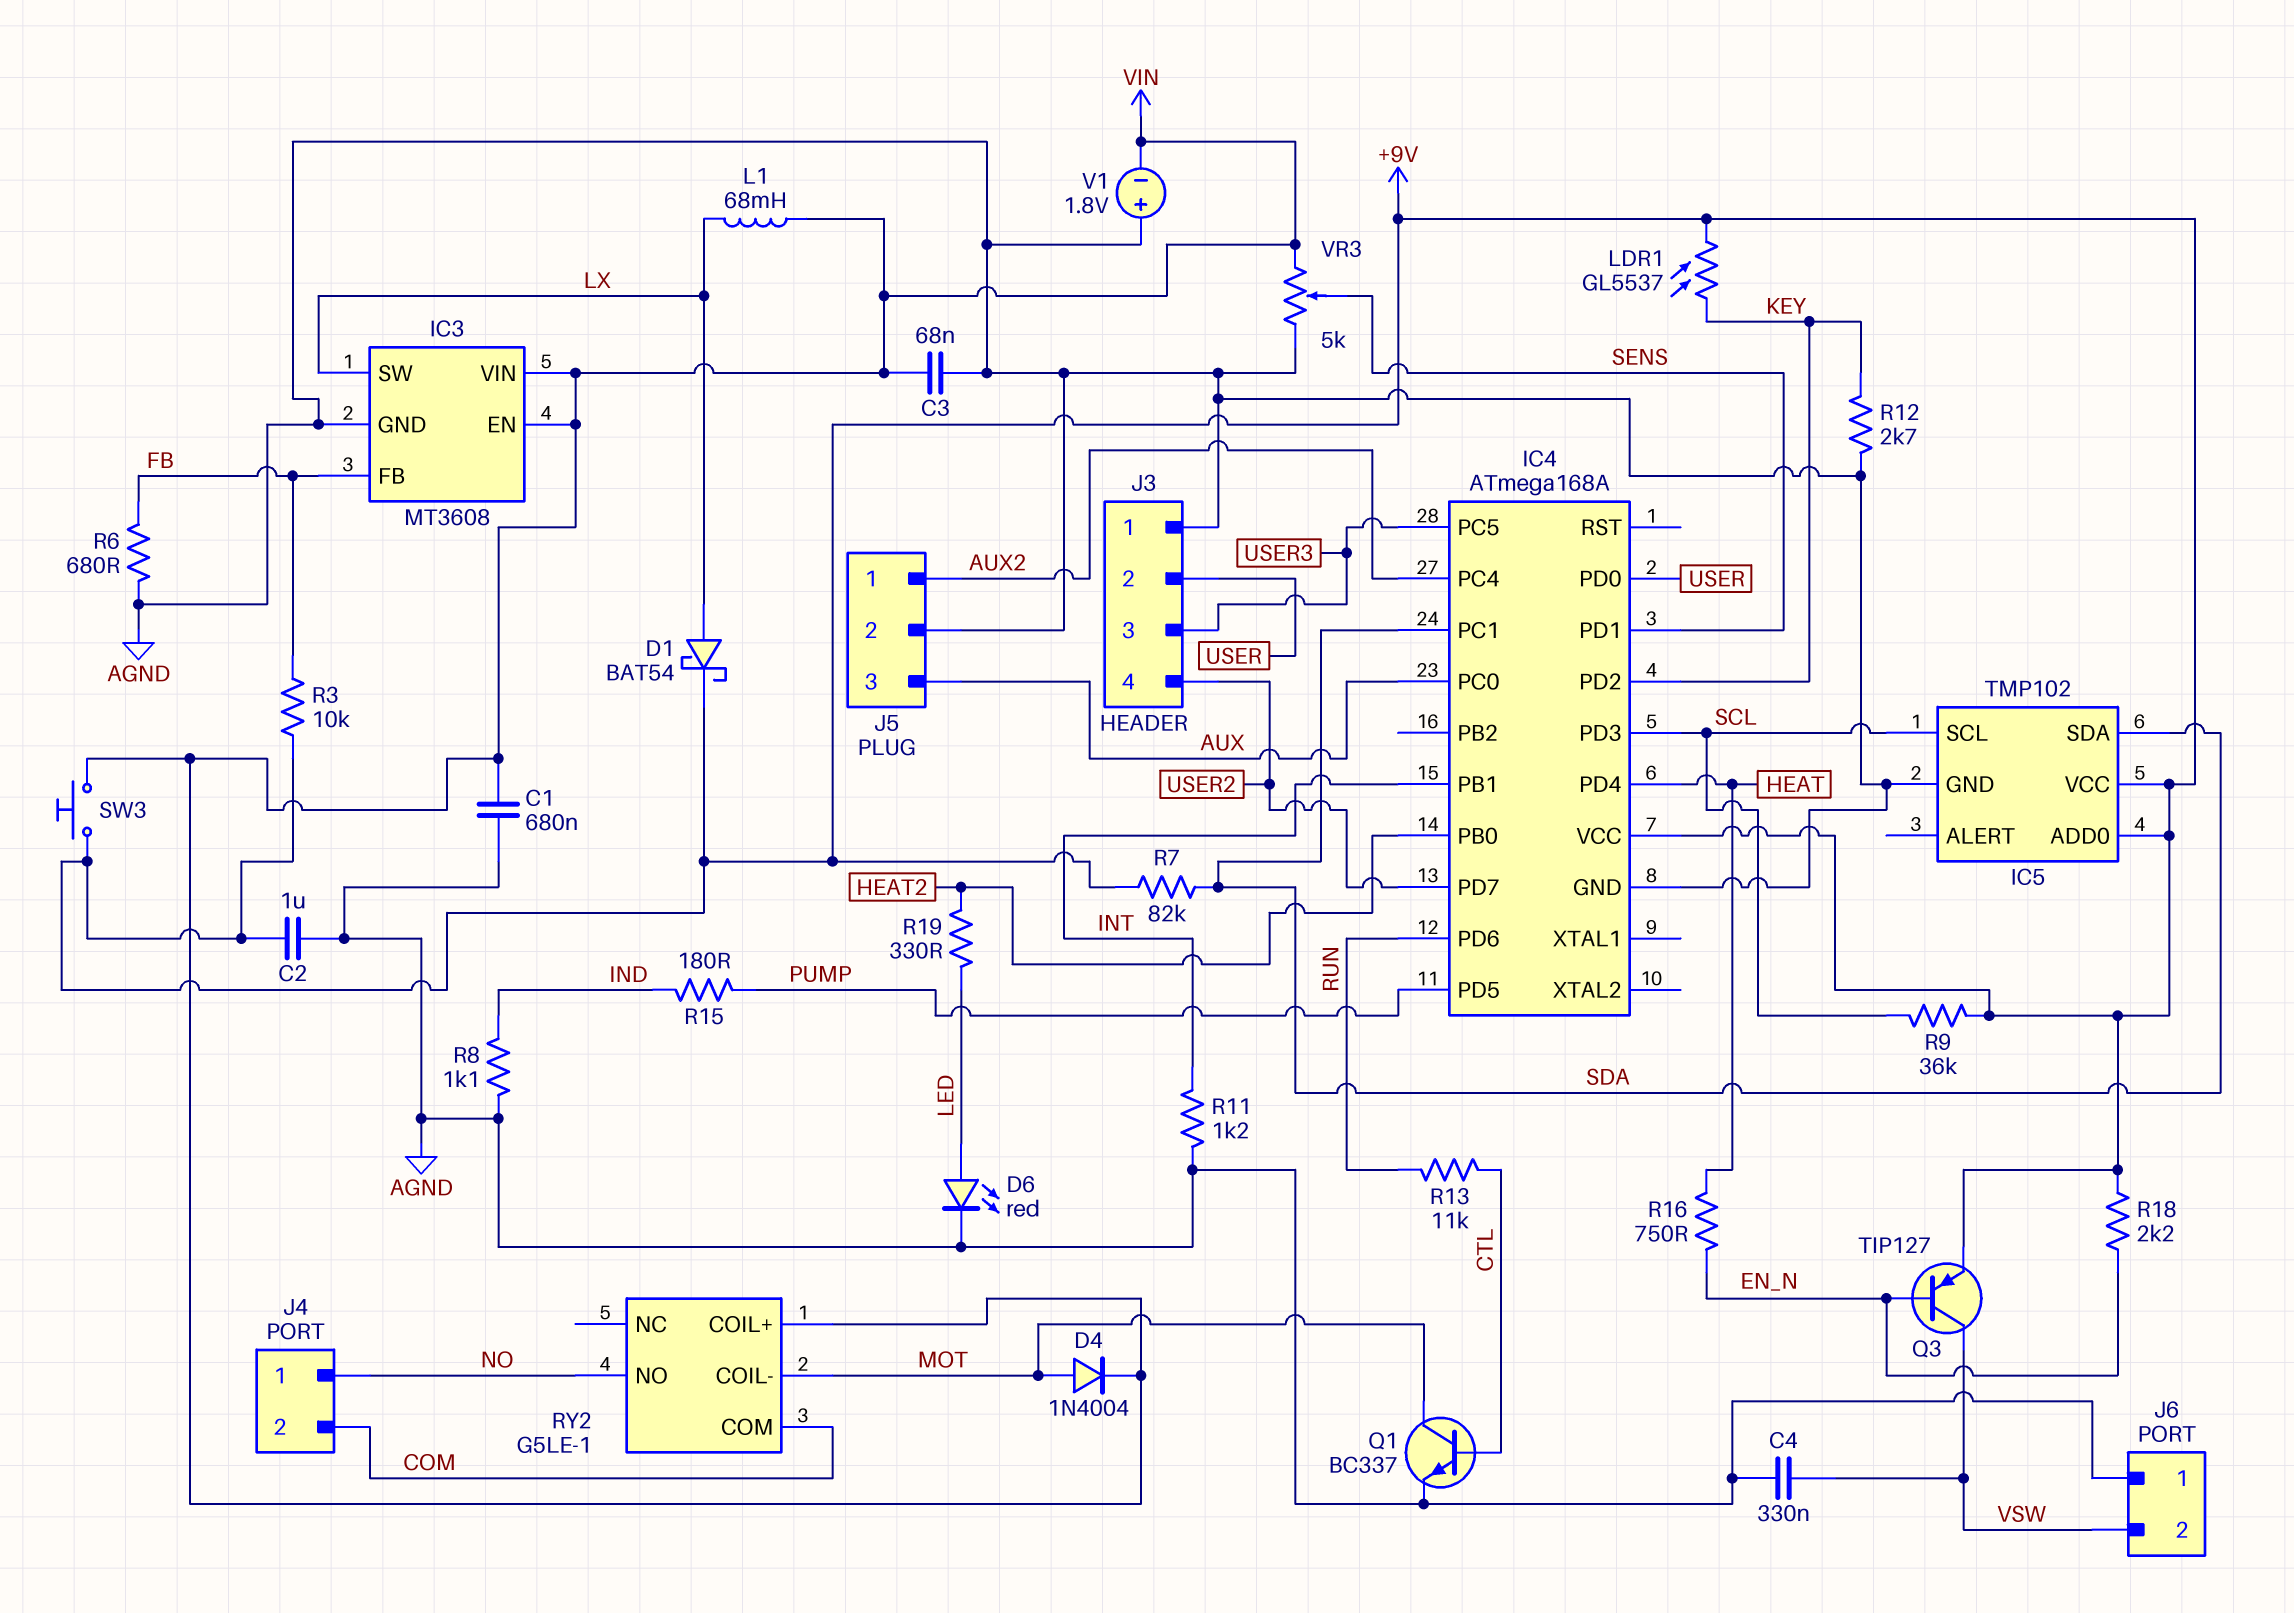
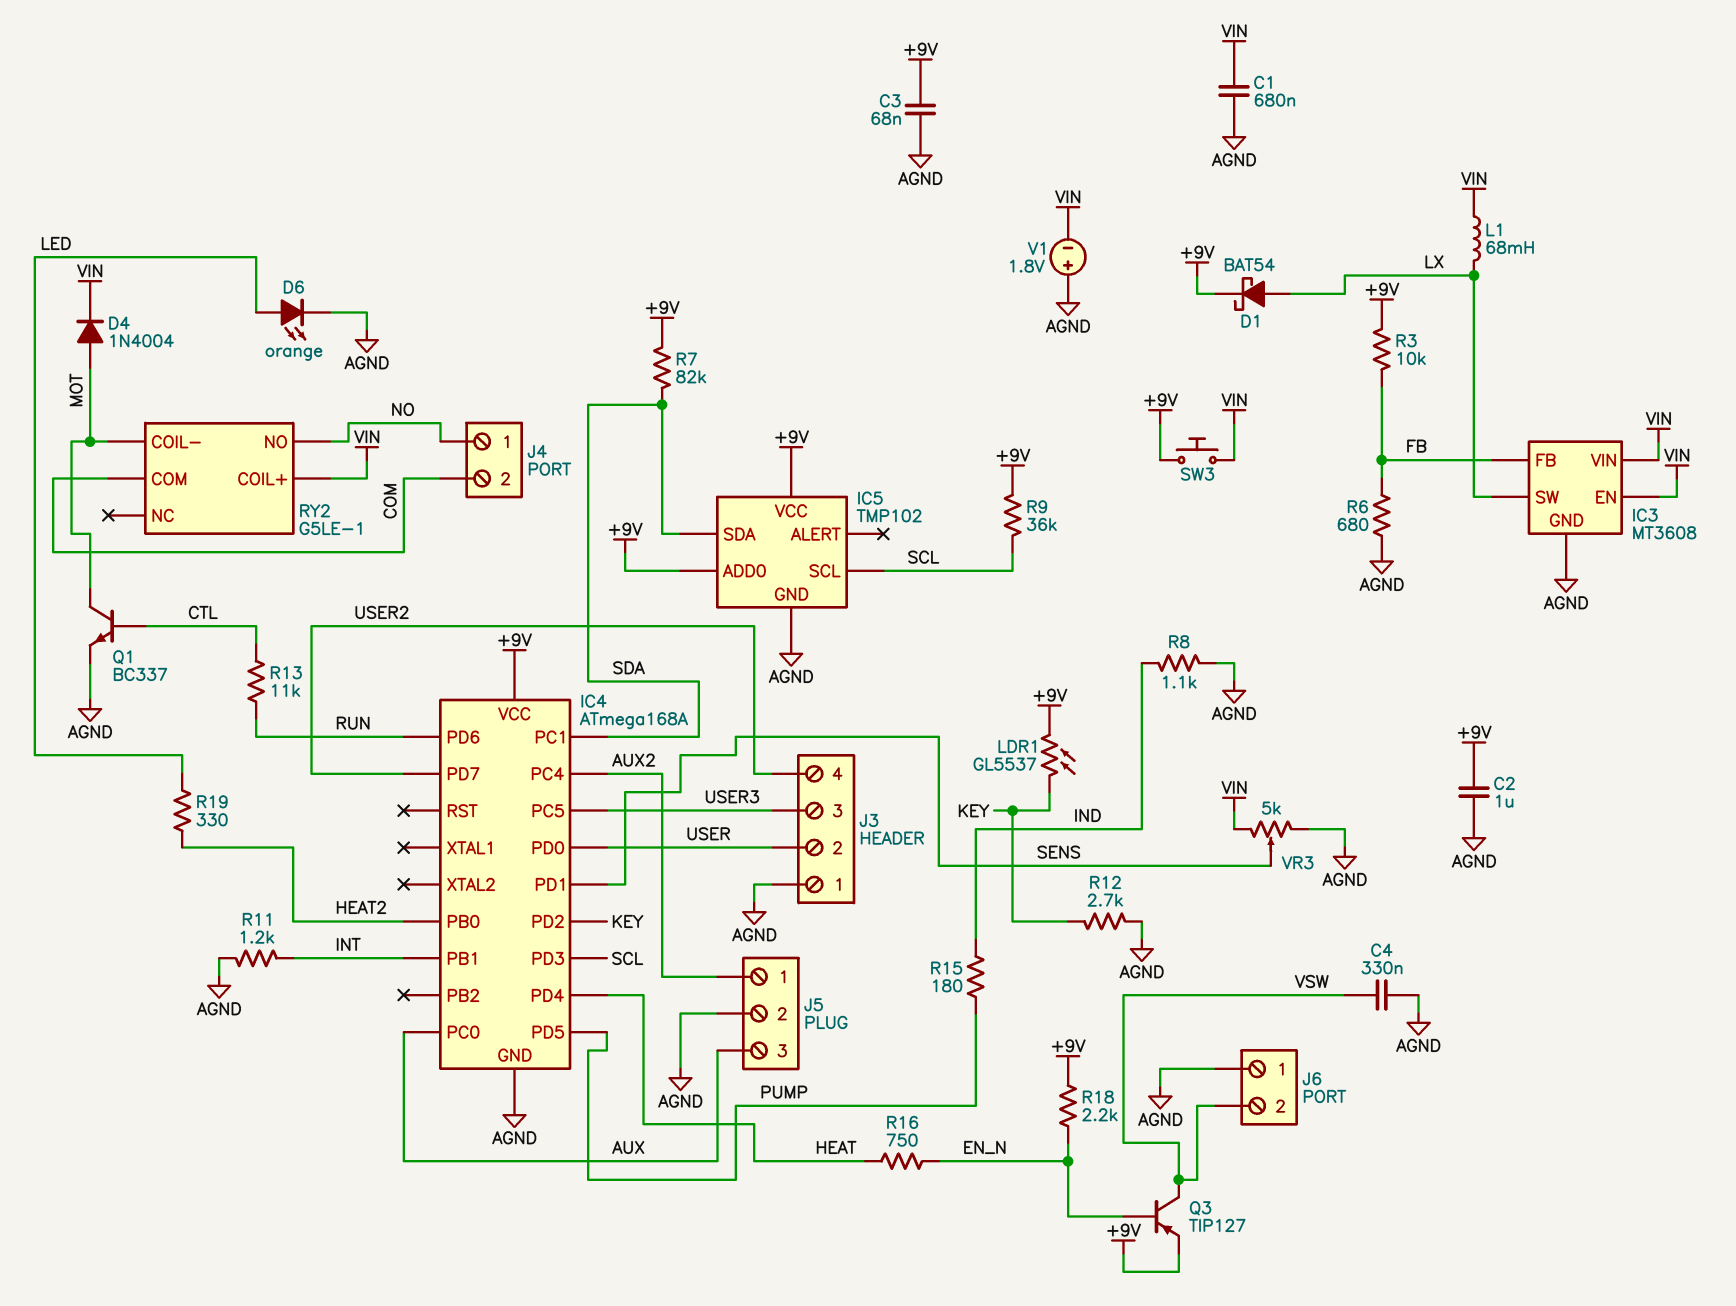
C3: 68nF (AGND, VIN) -> 68nF (+9V, AGND)
D6: LED red (A LED, K AGND) -> LED orange (A LED, K AGND)

